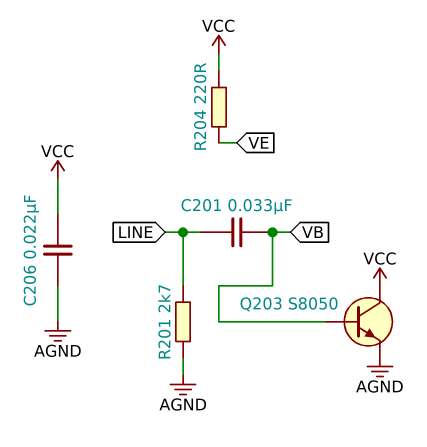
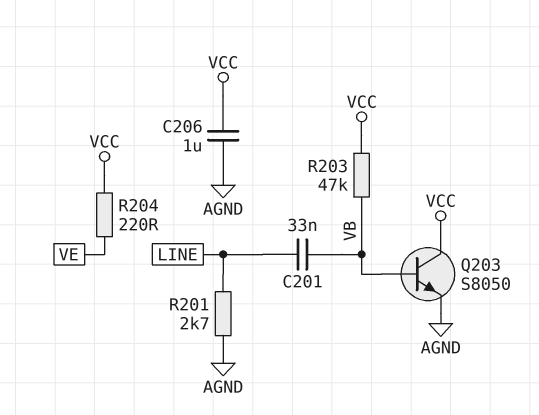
C206: 22nF (AGND, VCC) -> 1uF (AGND, VCC)
R203: none -> 47k (VB, VCC)

